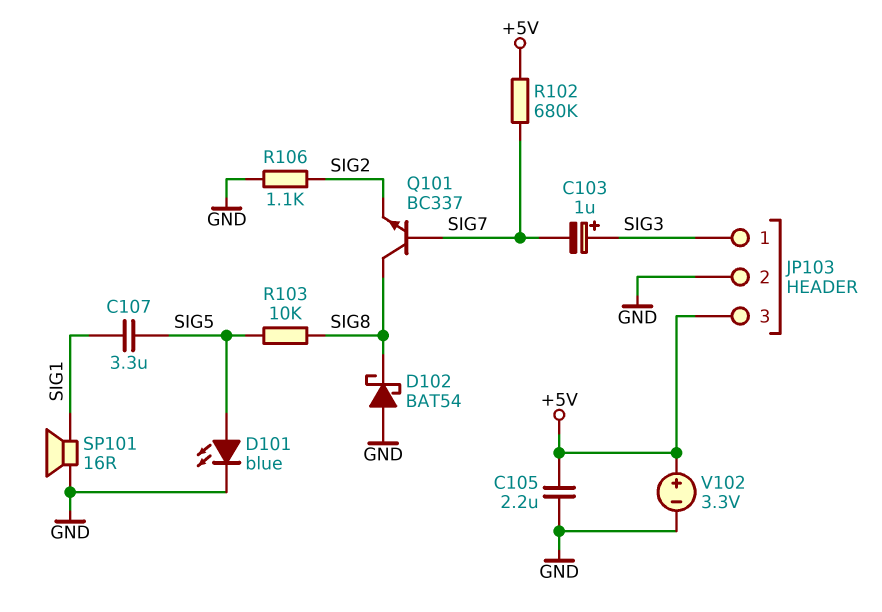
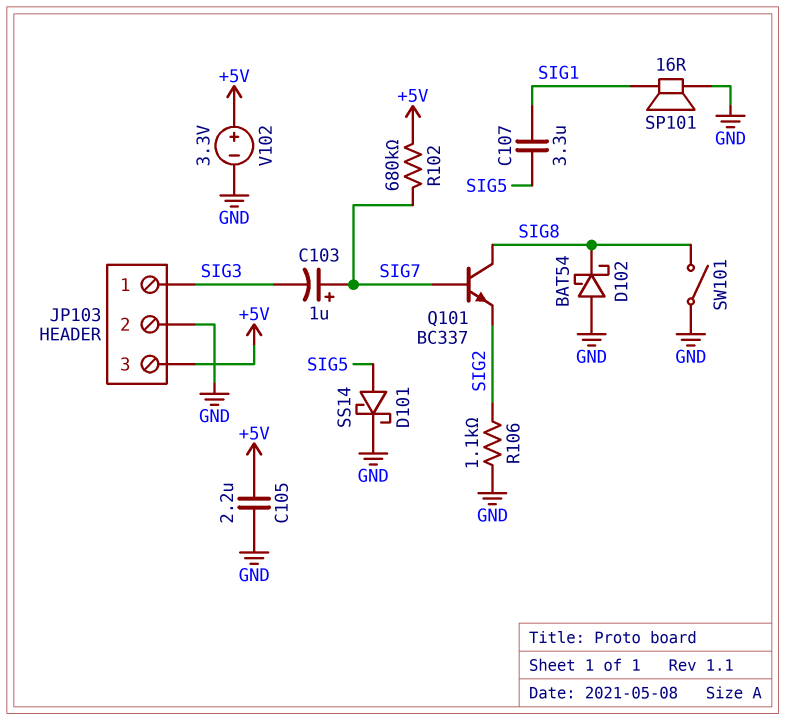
C103: 1uF (plus SIG3, minus SIG7) -> 1uF (plus SIG7, minus SIG3)
D101: LED blue (A SIG5, K GND) -> schottky SS14 (A SIG5, K GND)
R103: 10k (SIG5, SIG8) -> none
SW101: none -> switch (GND, SIG8)

